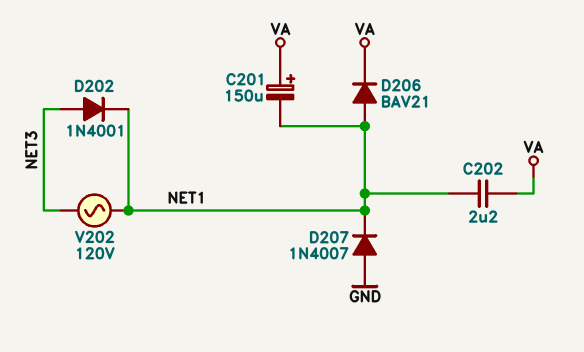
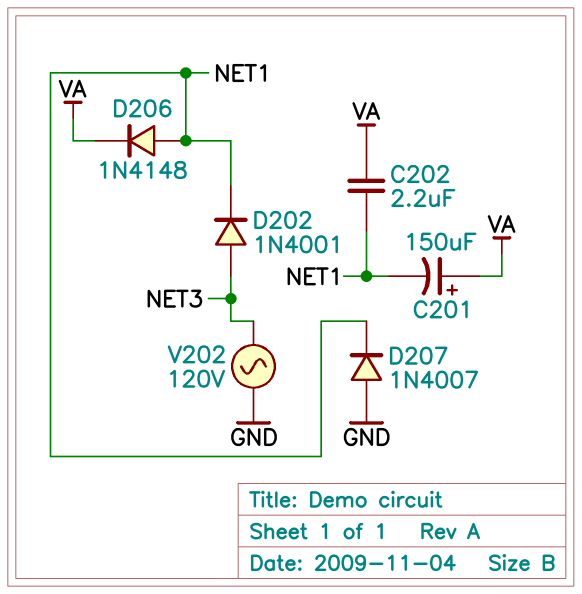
D206: diode BAV21 (A NET1, K VA) -> diode 1N4148 (A NET1, K VA)
V202: AC 120V (NET1, NET3) -> AC 120V (GND, NET3)

